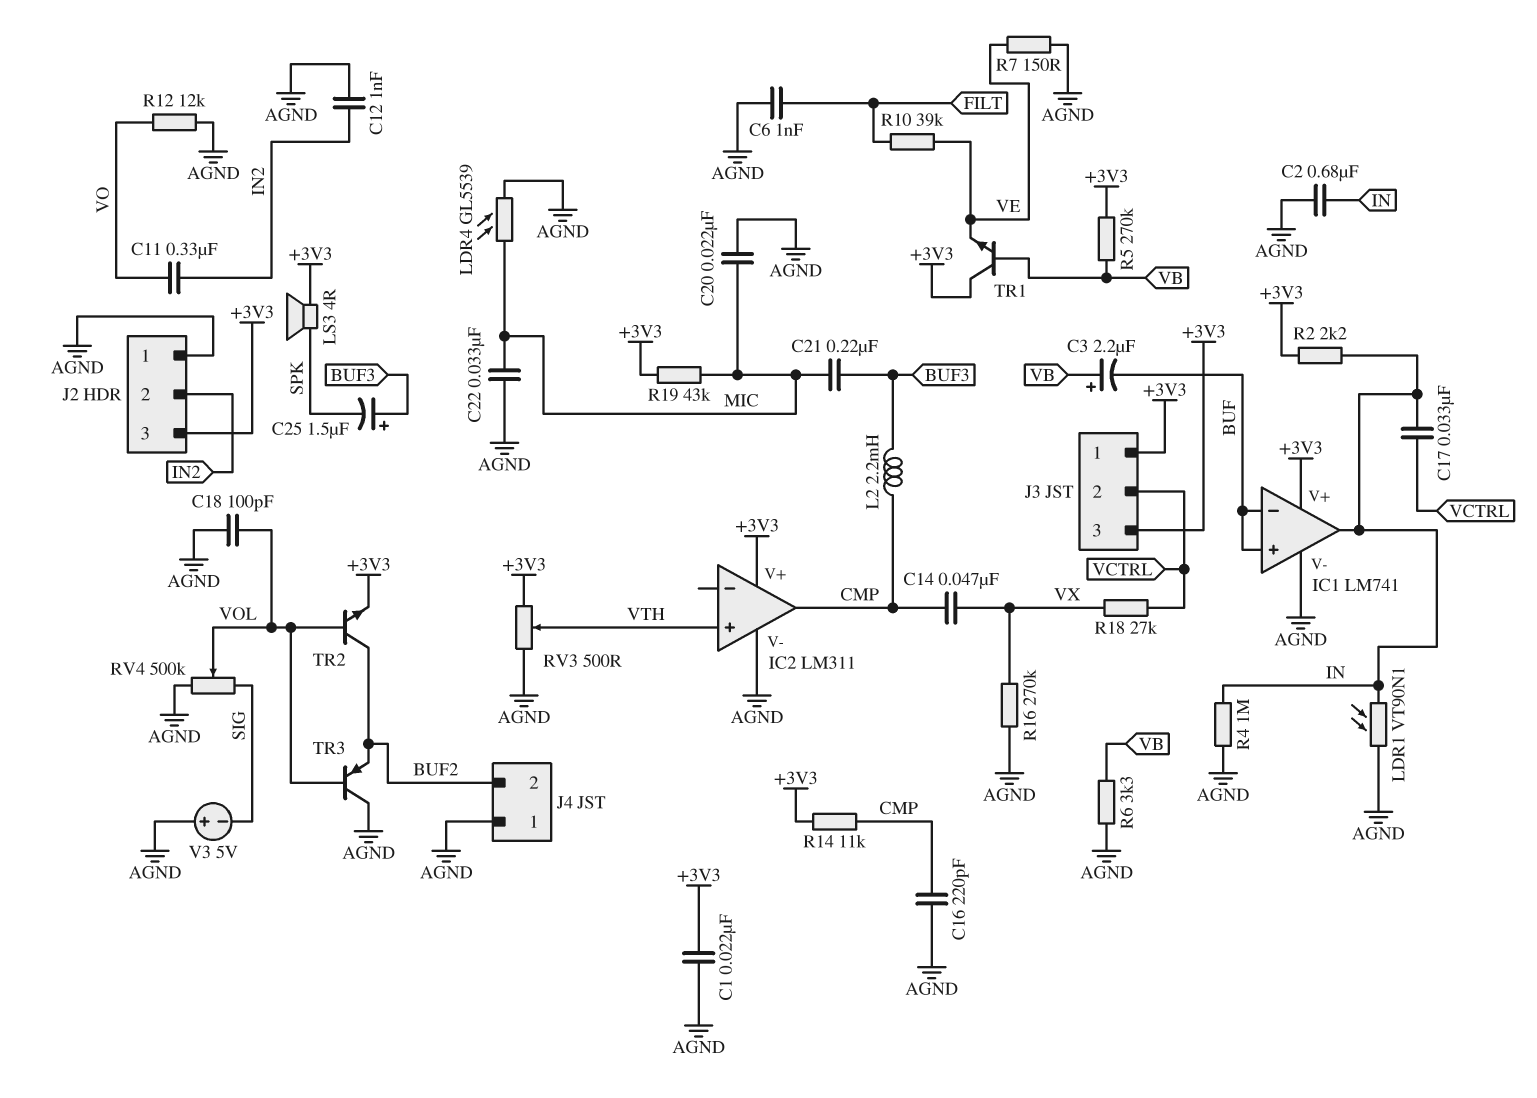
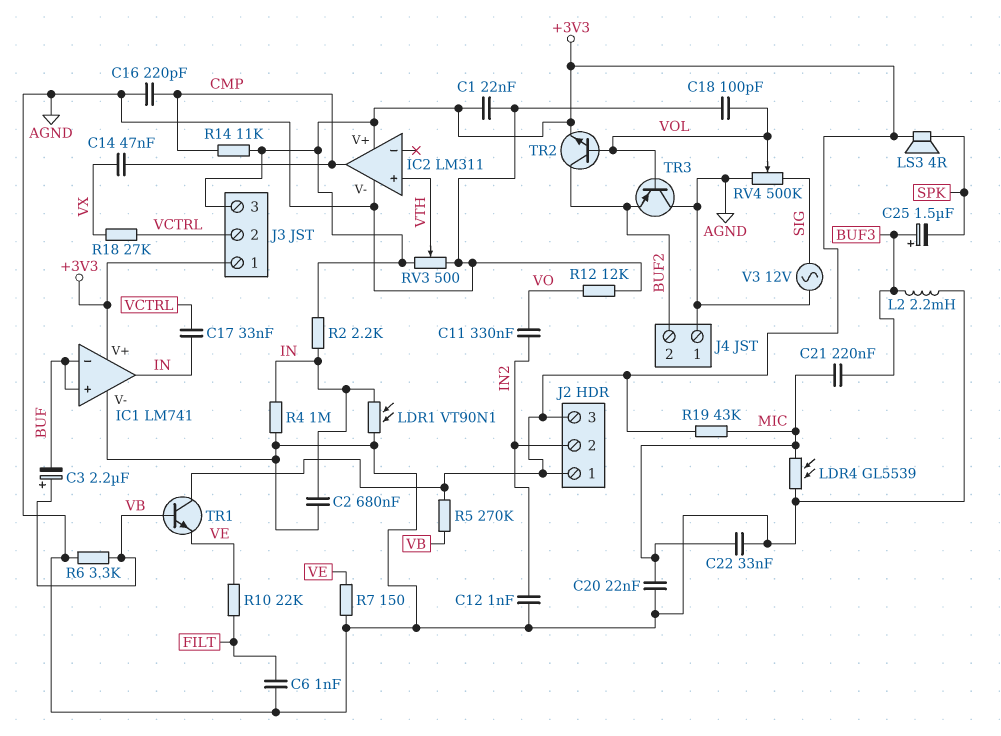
J2 pin 1: AGND -> +3V3
L2: 2.2mH (BUF3, CMP) -> 2.2mH (AGND, BUF3)
R10: 39k (FILT, VE) -> 22k (FILT, VE)
R16: 270k (AGND, VX) -> none
V3: 5V (plus AGND, minus SIG) -> AC 12V (AGND, SIG)

